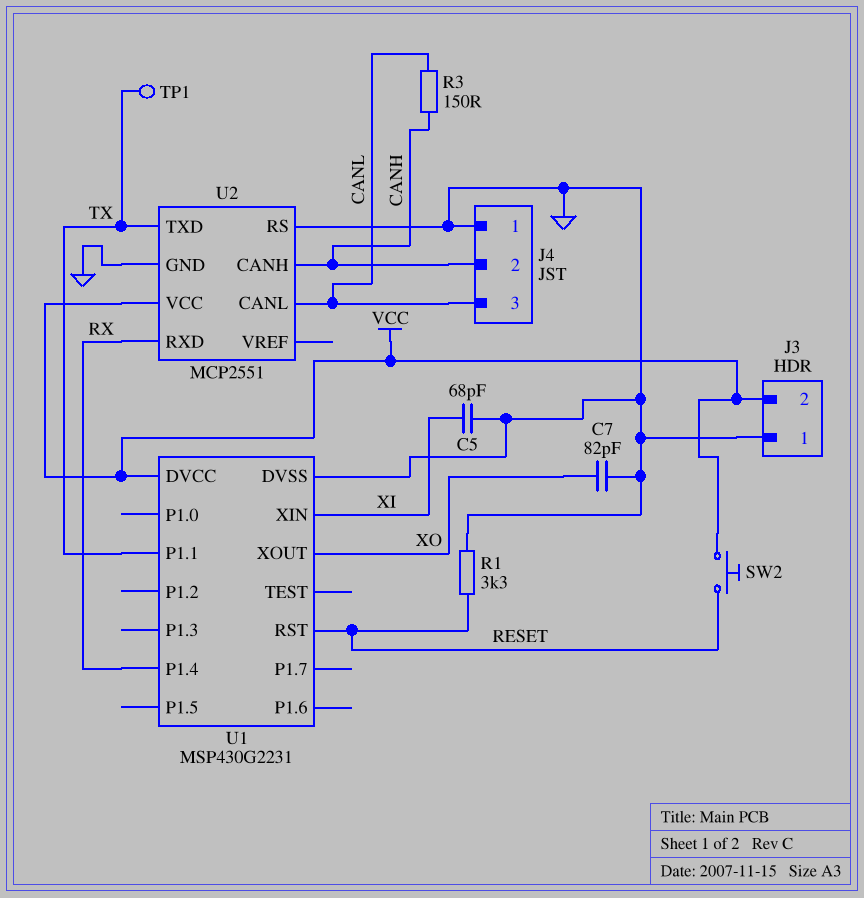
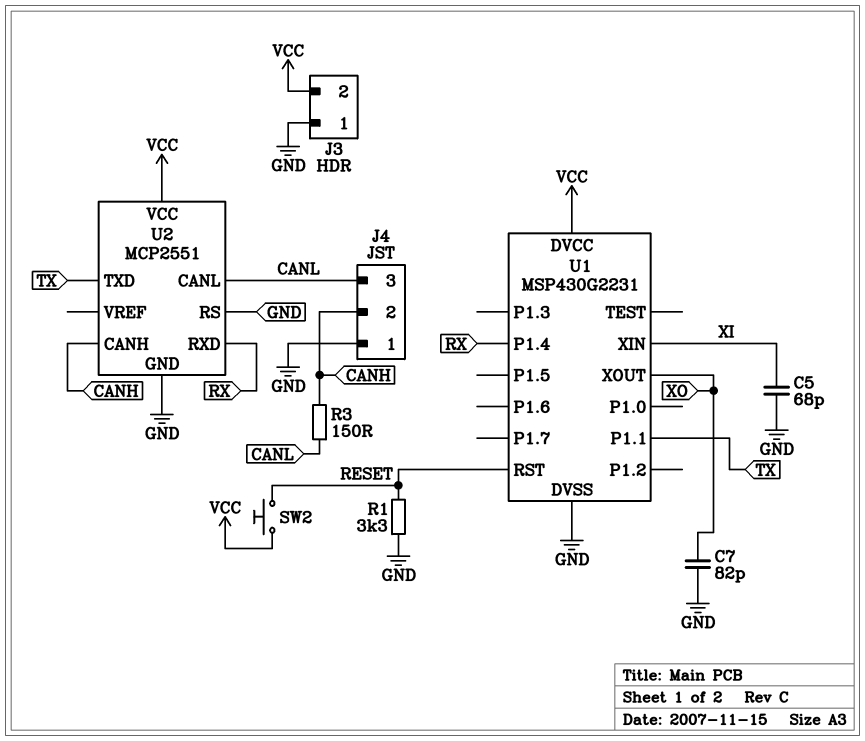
TP1: test point (TX) -> none

